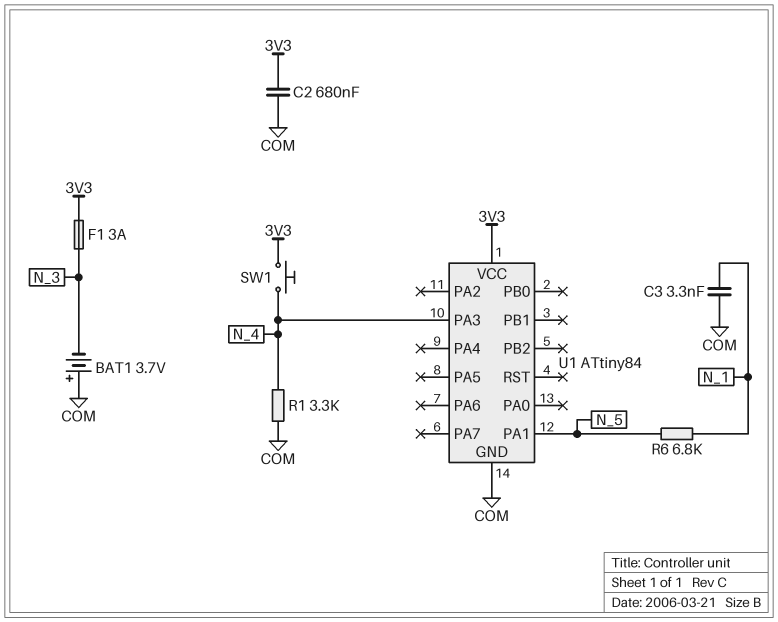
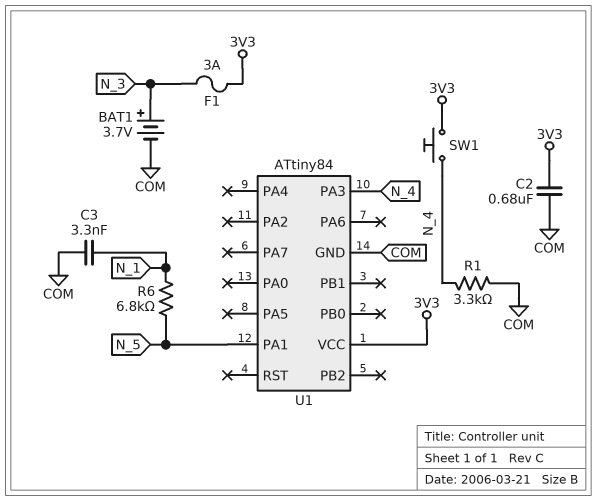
BAT1: 3.7V (plus COM, minus N_3) -> 3.7V (plus N_3, minus COM)

